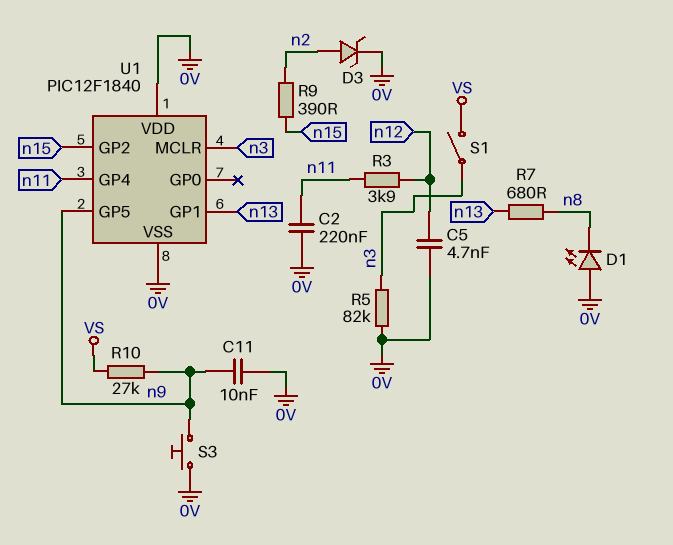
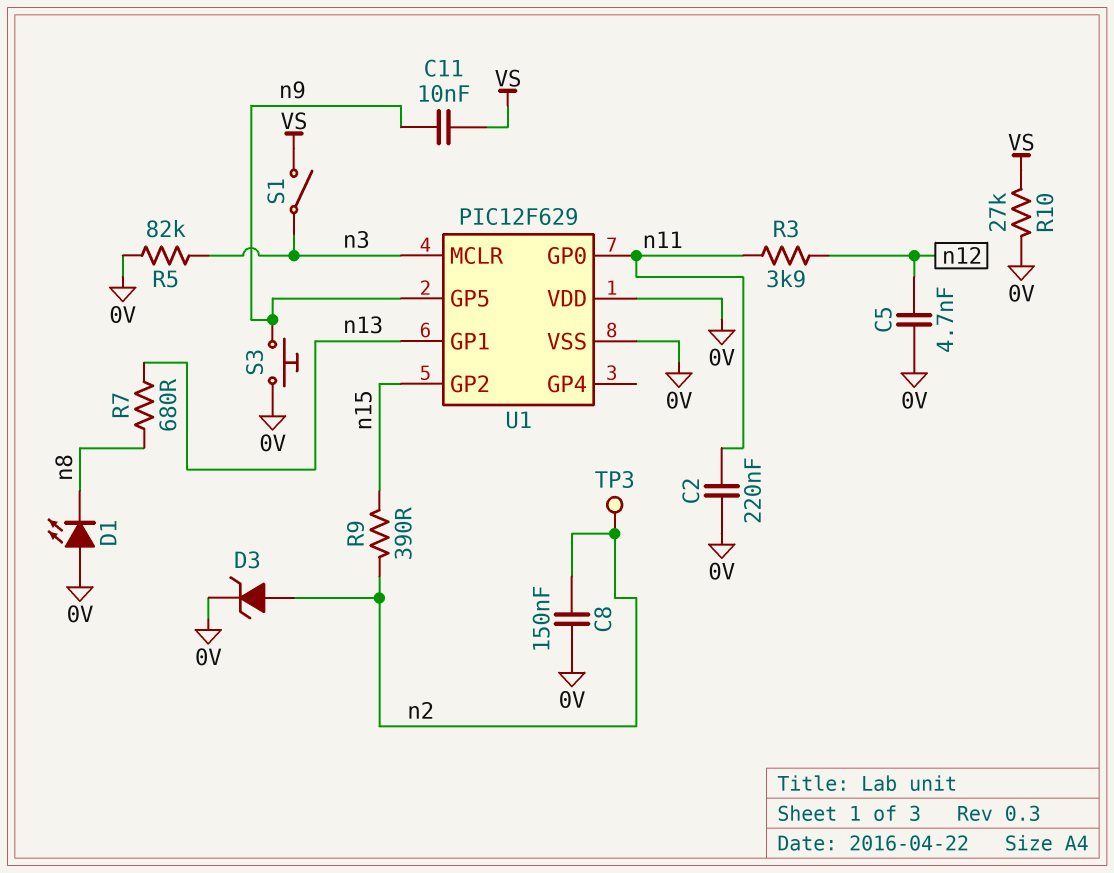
C8: none -> 150nF (0V, n2)
C11: 10nF (0V, n9) -> 10nF (VS, n9)
R10: 27k (VS, n9) -> 27k (0V, VS)
TP3: none -> test point (n2)
U1: PIC12F1840 -> PIC12F629
U1 pin GP0: none -> n11
U1 pin GP4: n11 -> none

